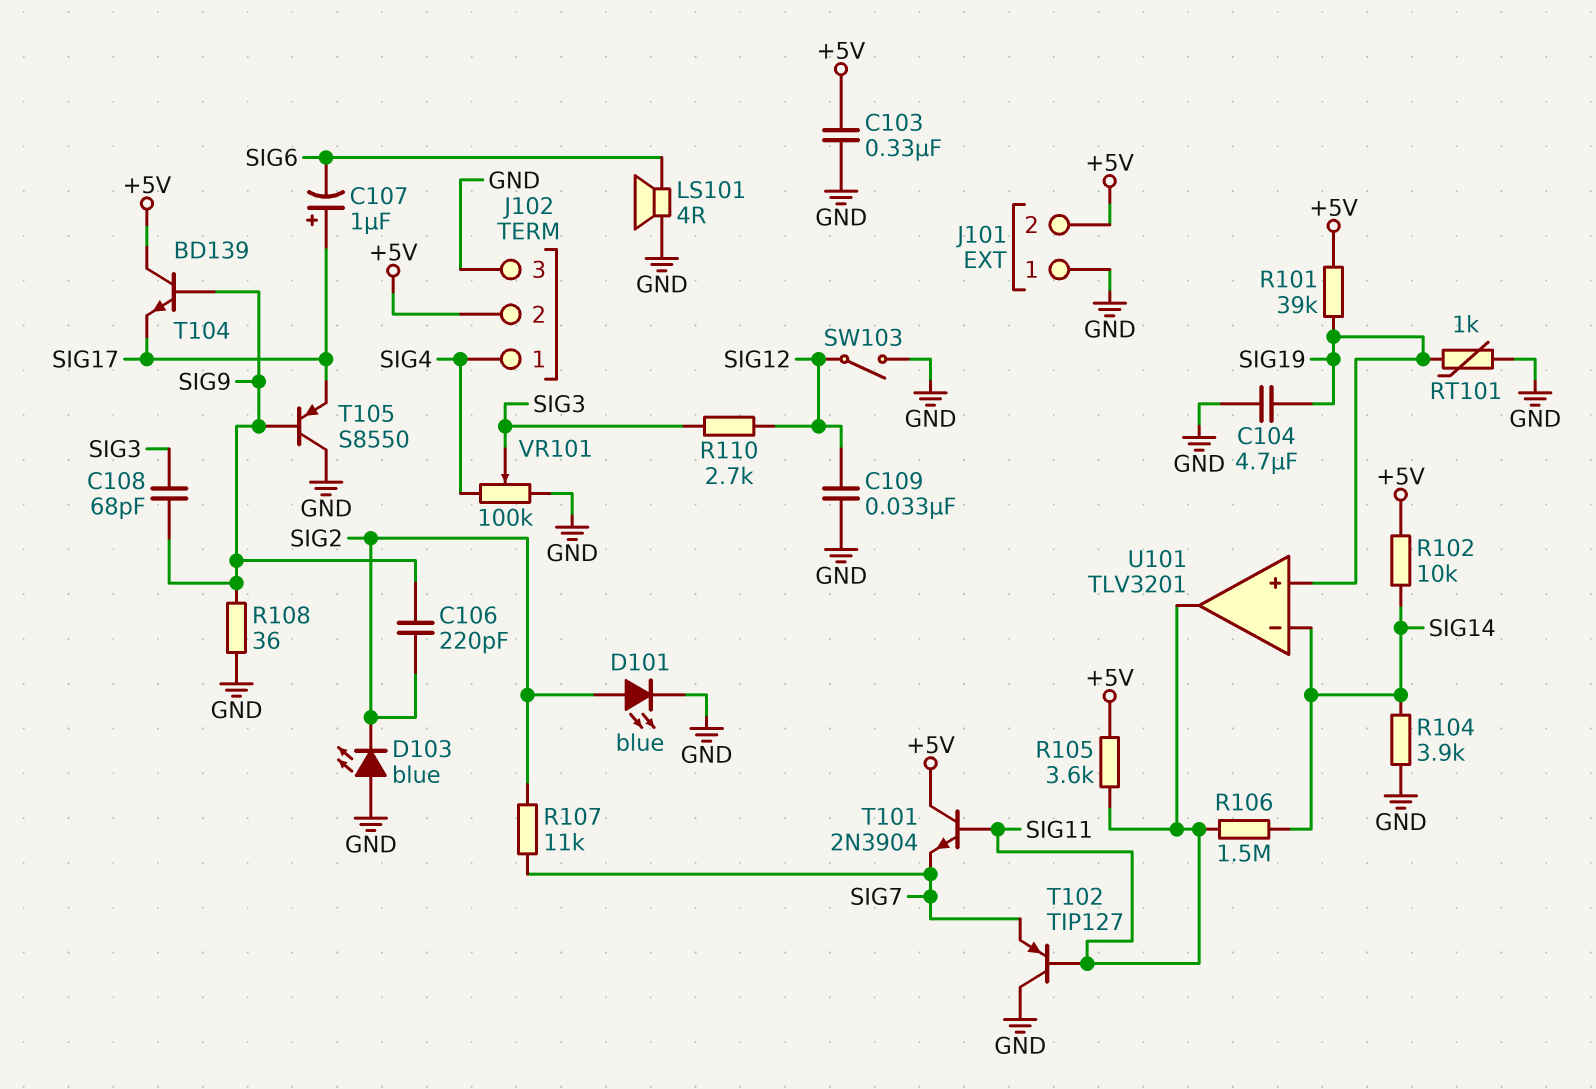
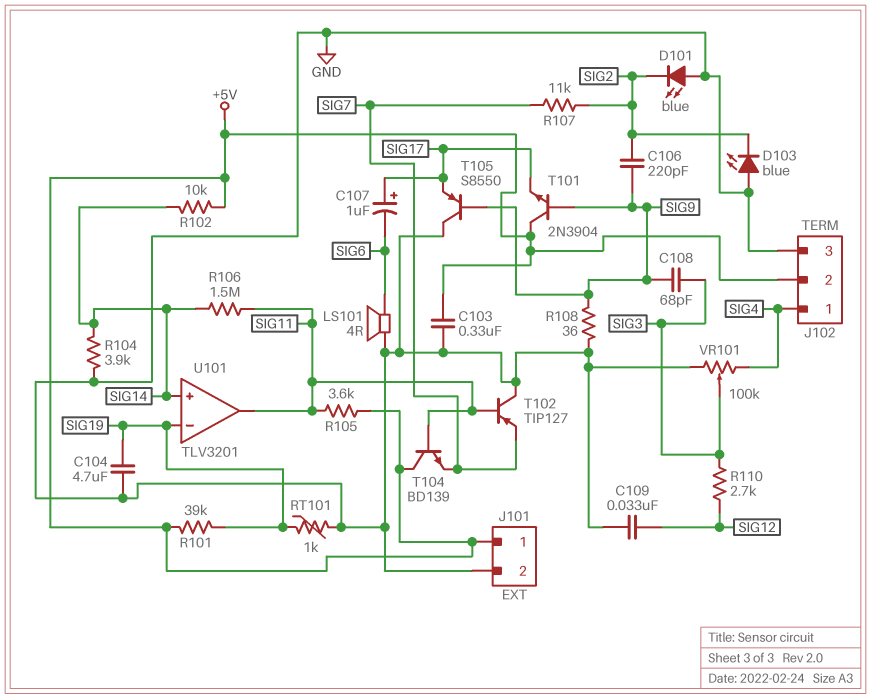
D101: LED blue (A SIG2, K GND) -> LED blue (A GND, K SIG2)
J101 pin 1: GND -> +5V
J101 pin 2: +5V -> GND
SW103: switch (GND, SIG12) -> none
T101: NPN 2N3904 (B SIG11, C +5V, E SIG7) -> NPN 2N3904 (B SIG9, C +5V, E SIG17)
T104: NPN BD139 (B SIG9, C +5V, E SIG17) -> NPN BD139 (B SIG11, C +5V, E SIG7)
U101 pin in+: SIG19 -> SIG14
U101 pin in-: SIG14 -> SIG19

